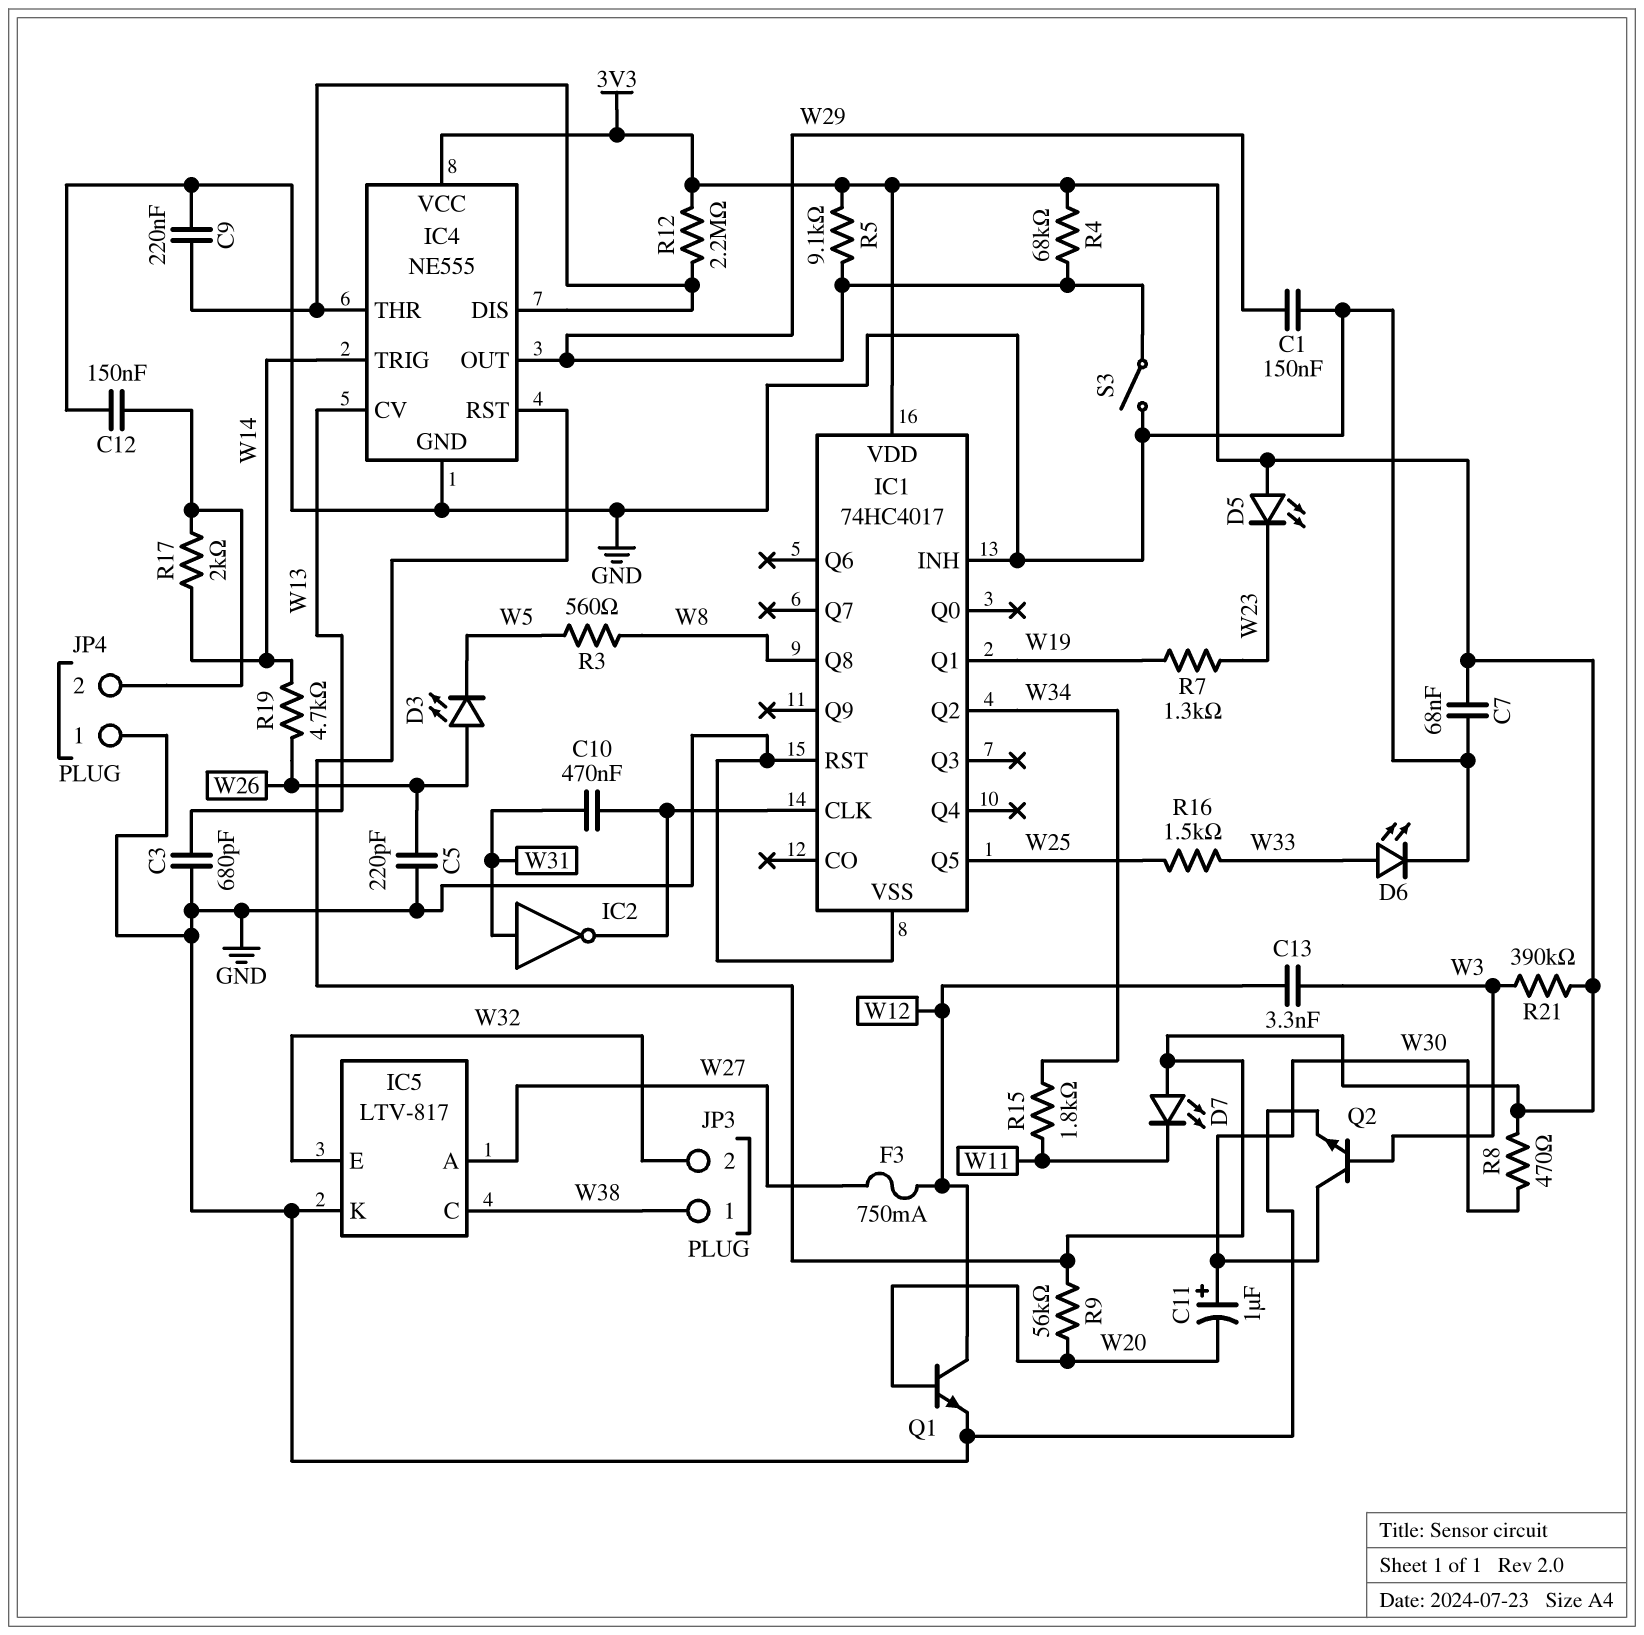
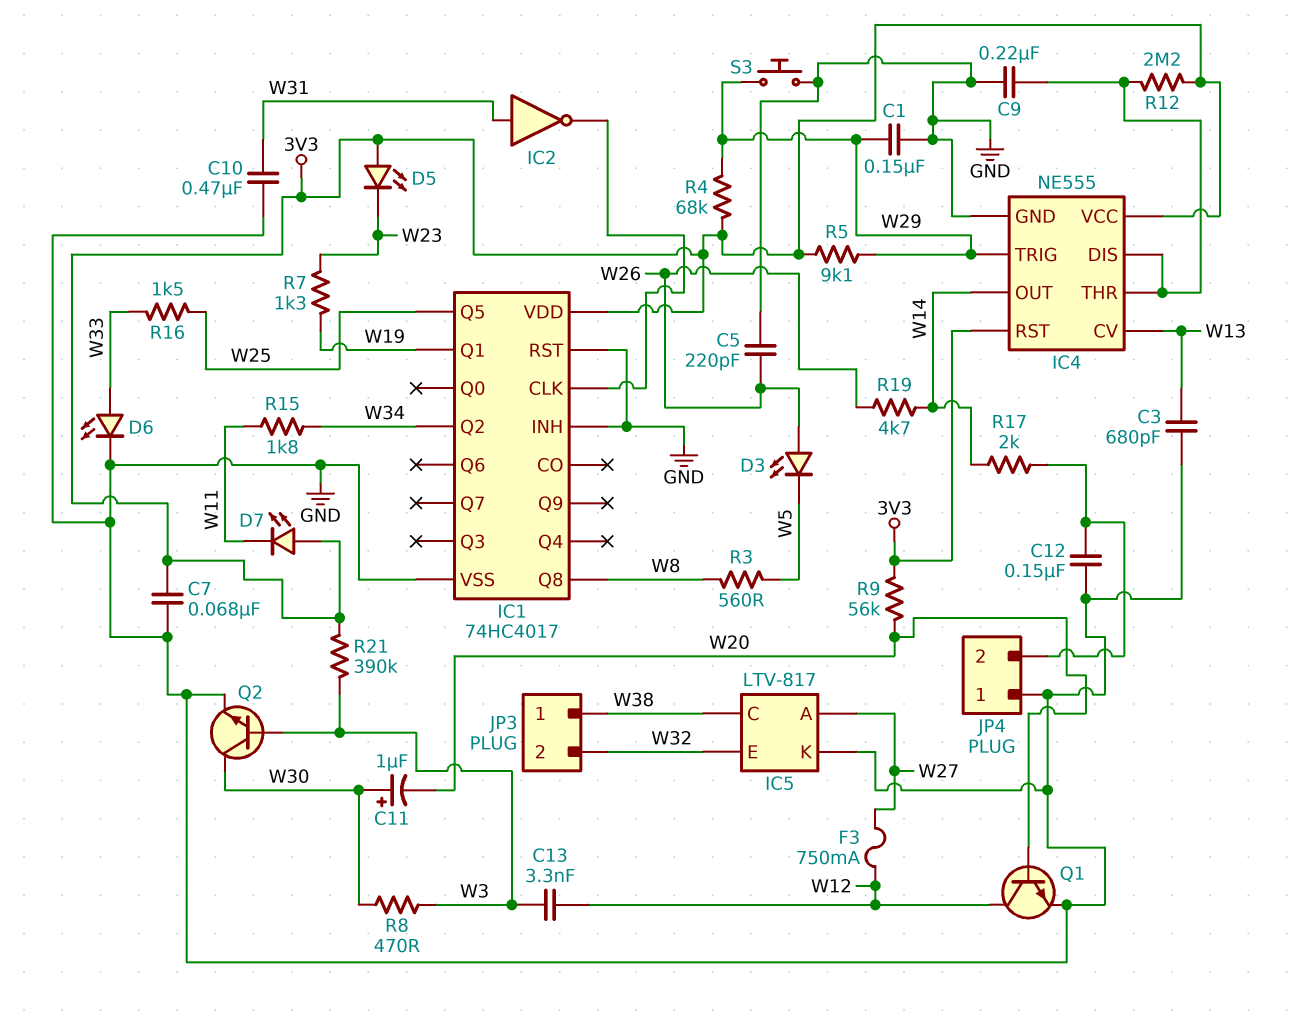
C10: 470nF (IC1/CLK, W31) -> 470nF (GND, W31)
IC4 pin OUT: W29 -> W14
IC4 pin TRIG: W14 -> W29
R8: 470 (3V3, W30) -> 470 (W3, W30)
S3: switch (GND, W29) -> button (GND, W29)

